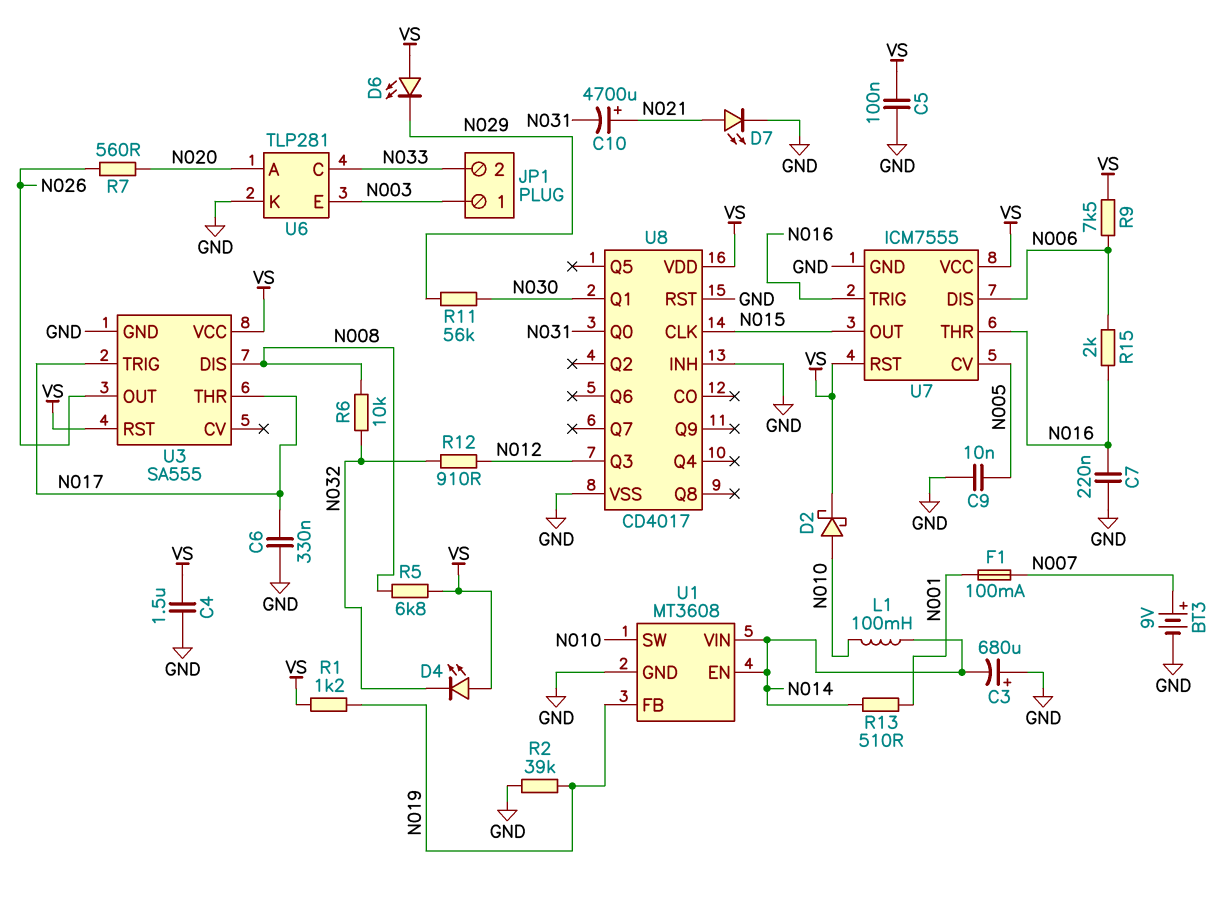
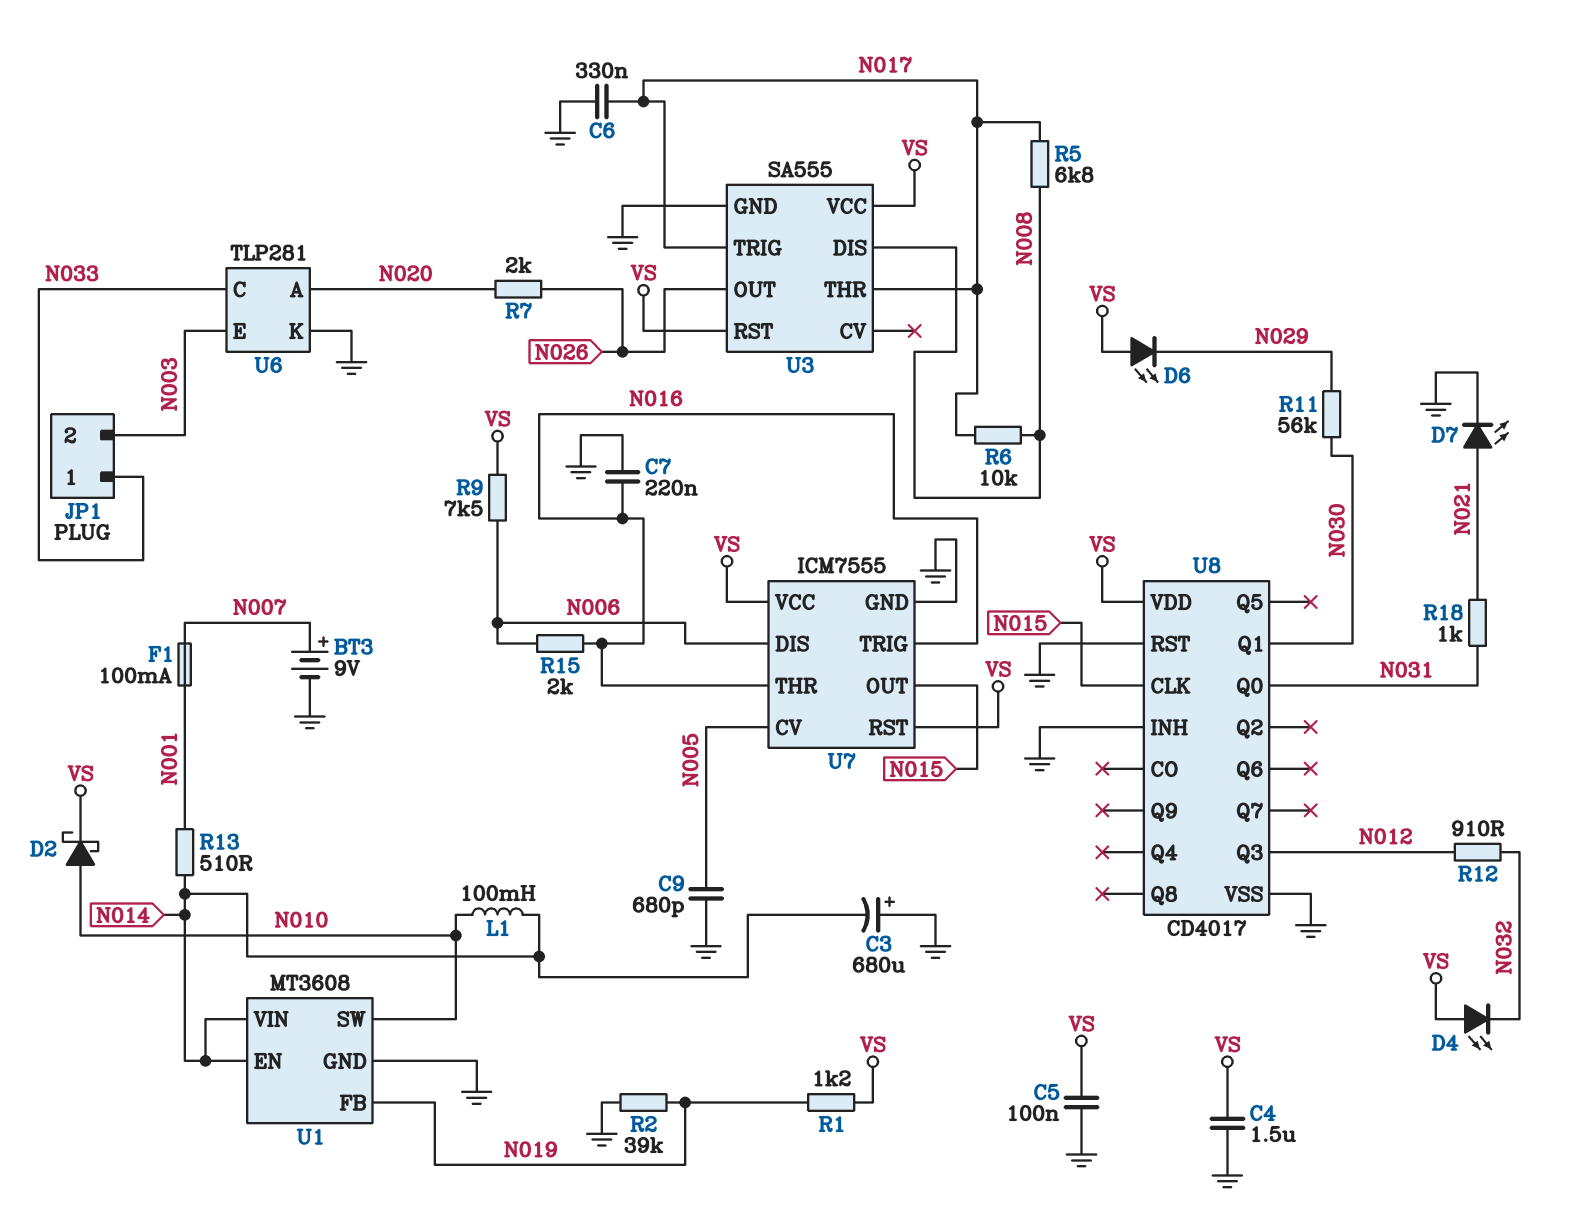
C9: 10nF (GND, N005) -> 680pF (GND, N005)
C10: 4700uF (plus N021, minus N031) -> none
JP1 pin 1: N003 -> N033
JP1 pin 2: N033 -> N003
R5: 6.8k (N008, VS) -> 6.8k (N008, N017)
R6: 10k (N008, N032) -> 10k (N008, N017)
R7: 560 (N020, N026) -> 2k (N020, N026)
R18: none -> 1k (N021, N031)

